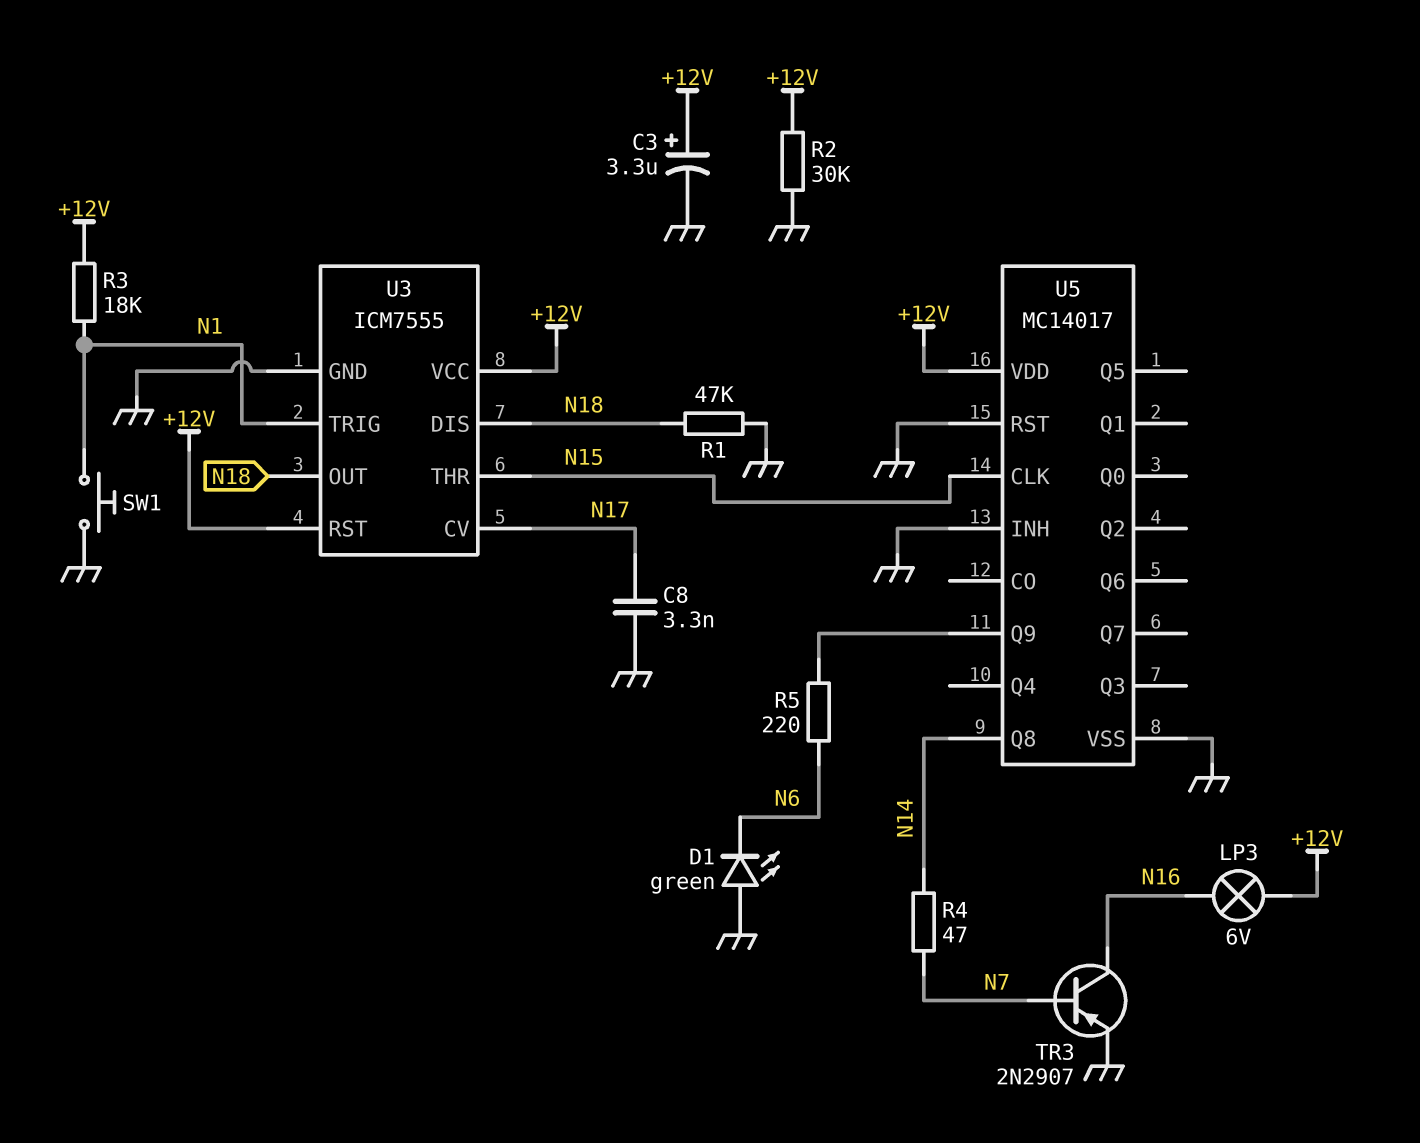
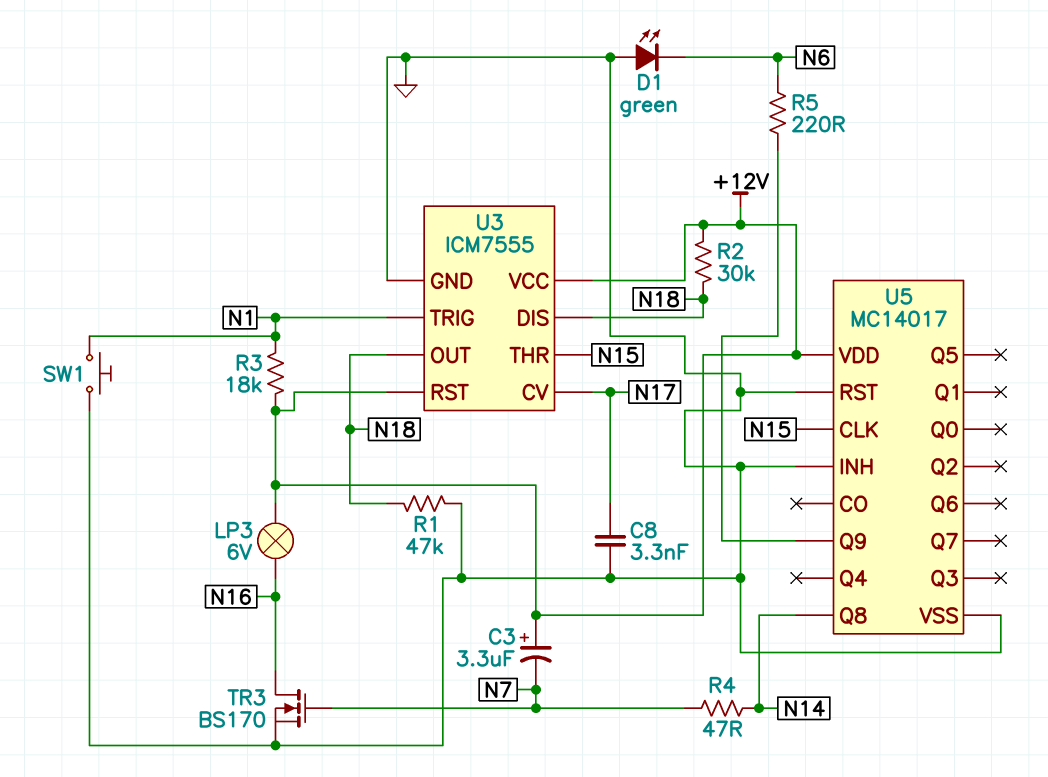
C3: 3.3uF (plus +12V, minus GND) -> 3.3uF (plus +12V, minus N7)
R2: 30k (+12V, GND) -> 30k (+12V, N18)
TR3: PNP 2N2907 (B N7, C N16, E GND) -> NMOS BS170 (G N7, D N16, S GND)

